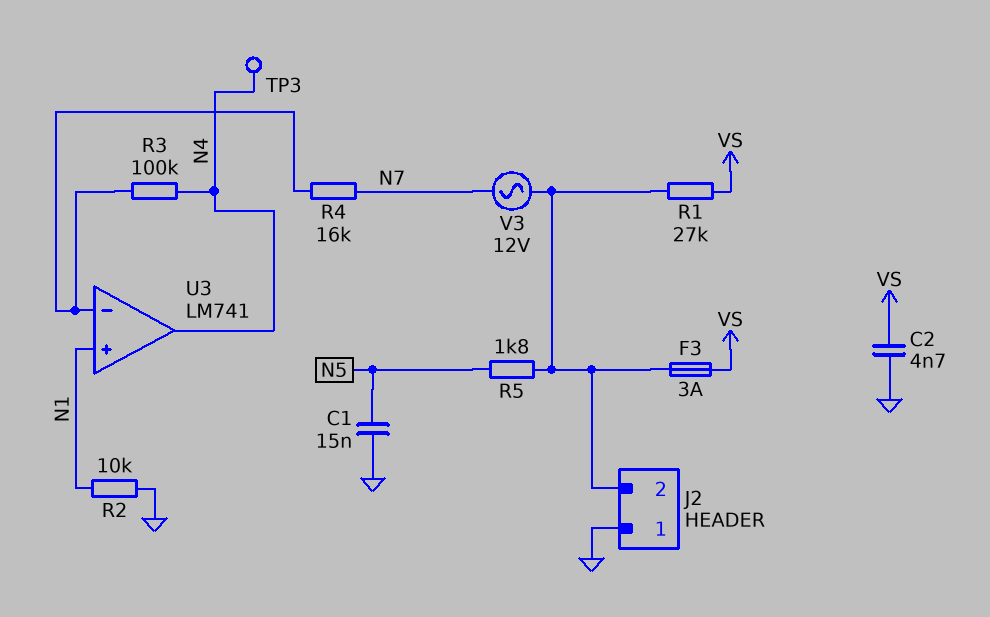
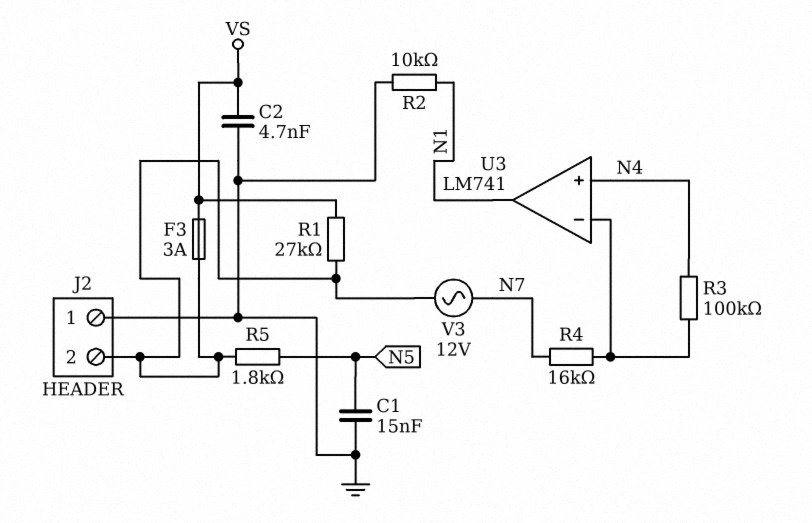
TP3: test point (N4) -> none
U3 pin in+: N1 -> N4
U3 pin out: N4 -> N1

